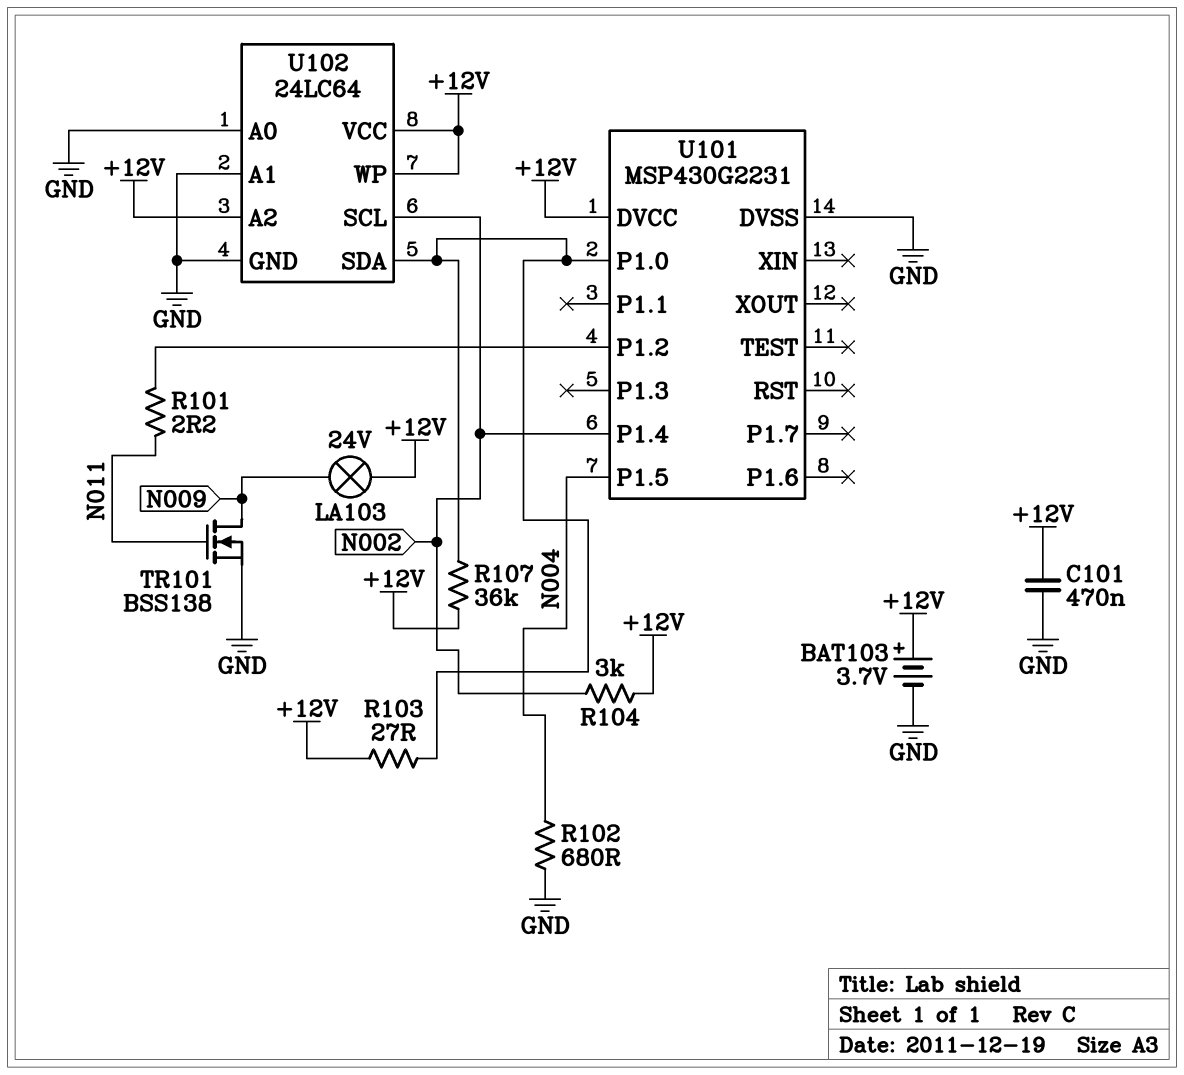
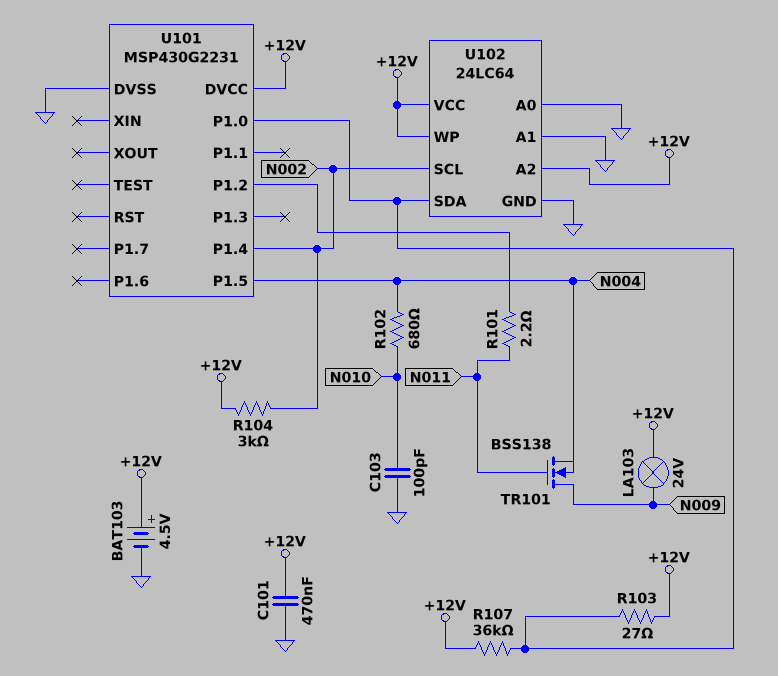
BAT103: 3.7V (plus +12V, minus GND) -> 4.5V (plus +12V, minus GND)
C103: none -> 100pF (GND, N010)
R102: 680 (GND, N004) -> 680 (N004, N010)
TR101: NMOS BSS138 (G N011, D N009, S GND) -> NMOS BSS138 (G N011, D N009, S N004)

